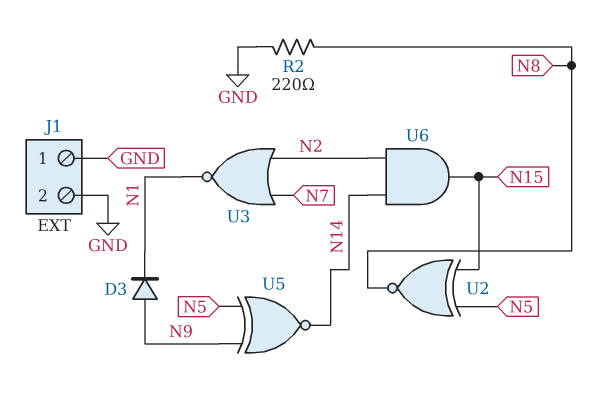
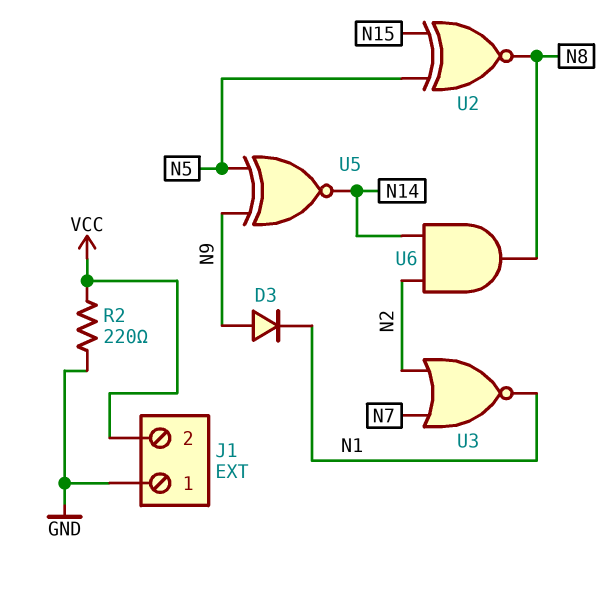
J1 pin 2: GND -> VCC
R2: 220 (GND, N8) -> 220 (GND, VCC)
U6: AND (in N2, in N14, out N15) -> AND (in N2, in N14, out N8)

